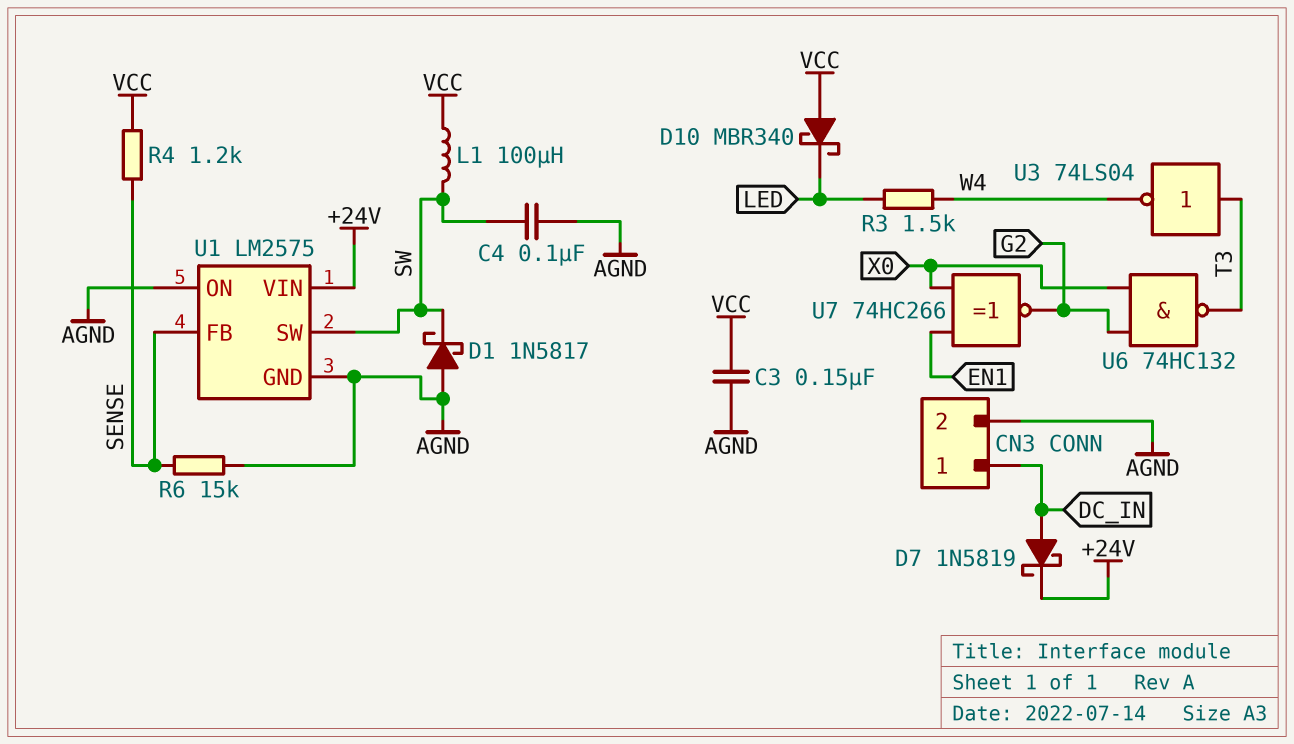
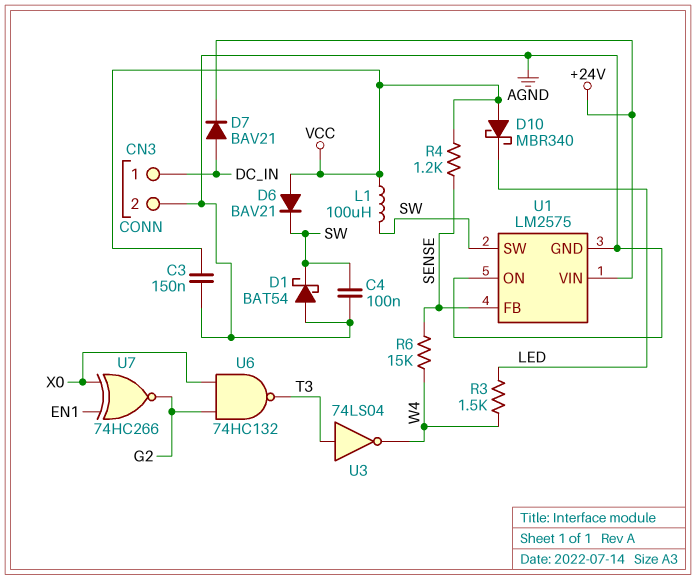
D1: schottky 1N5817 (A AGND, K SW) -> schottky BAT54 (A AGND, K SW)
D6: none -> diode BAV21 (A VCC, K SW)
D7: schottky 1N5819 (A DC_IN, K +24V) -> diode BAV21 (A DC_IN, K +24V)
R6: 15k (AGND, SENSE) -> 15k (SENSE, W4)

